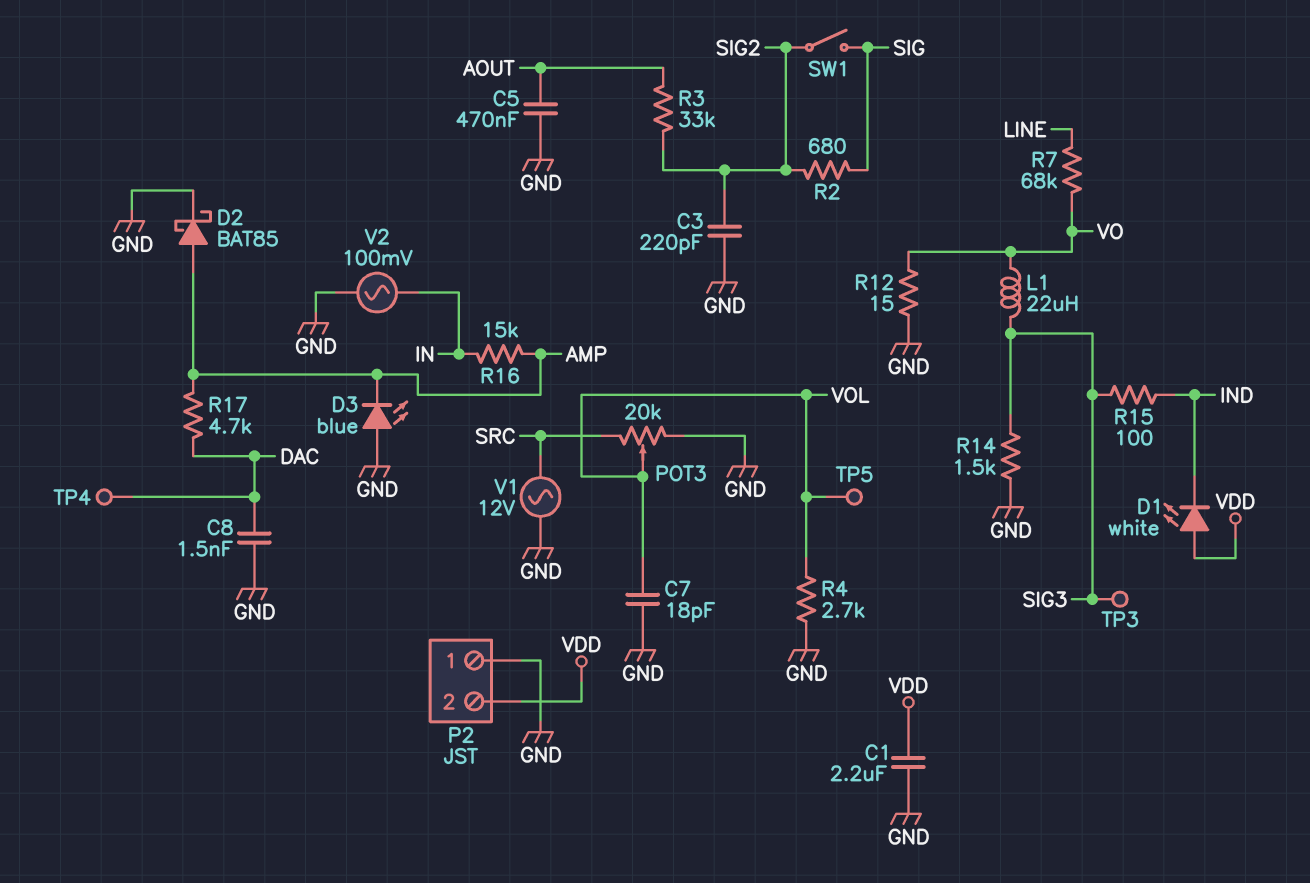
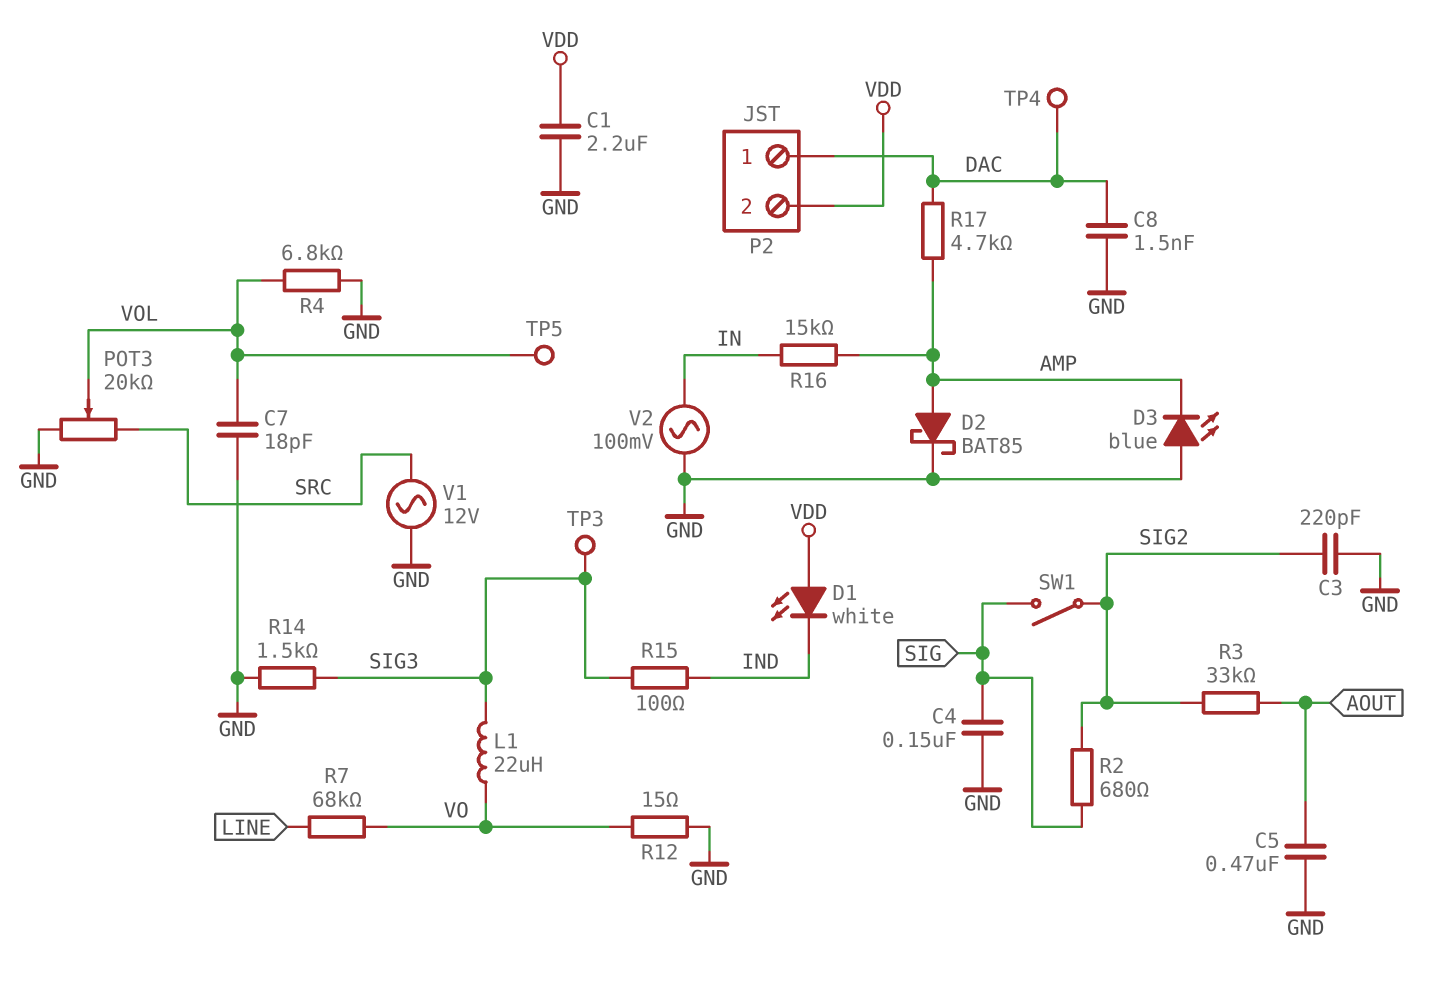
C4: none -> 150nF (GND, SIG)
P2 pin 1: GND -> DAC
R4: 2.7k (GND, VOL) -> 6.8k (GND, VOL)

